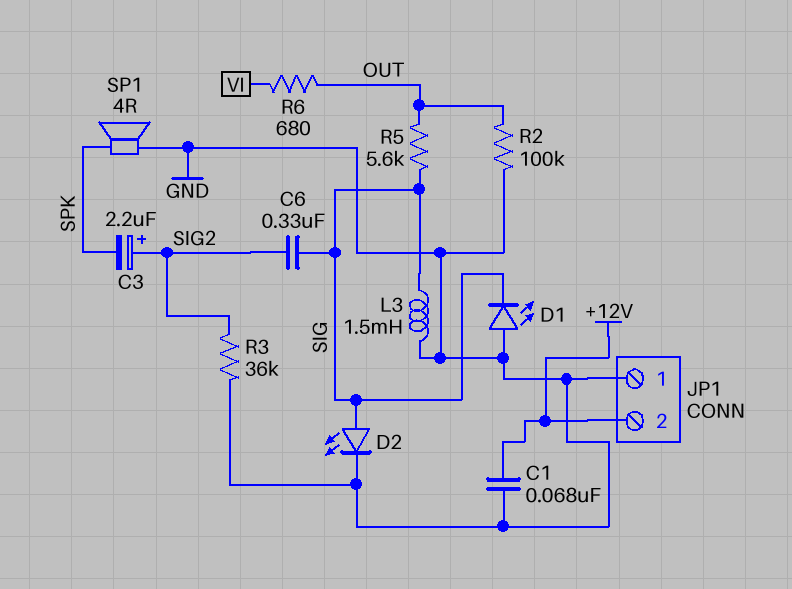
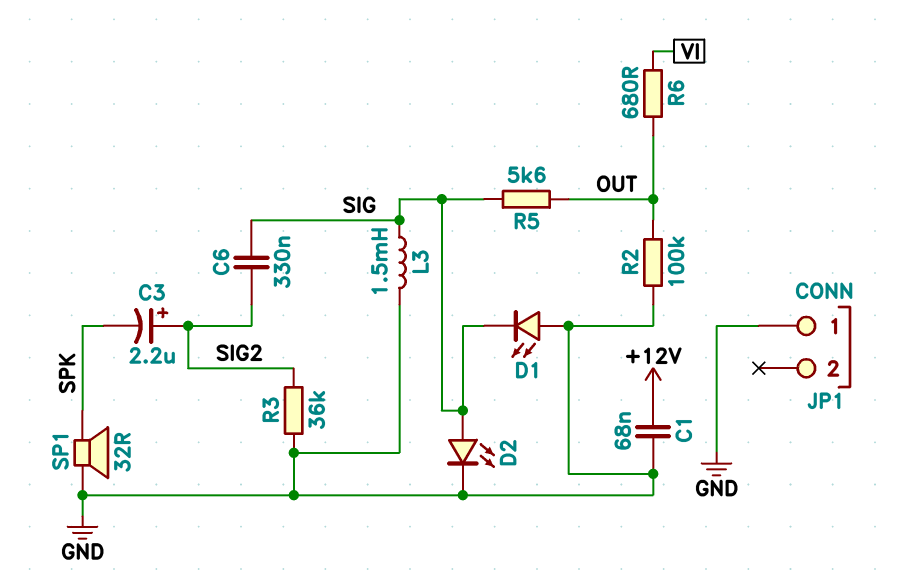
JP1 pin 2: +12V -> none
SP1: speaker 4R (GND, SPK) -> speaker 32R (GND, SPK)

